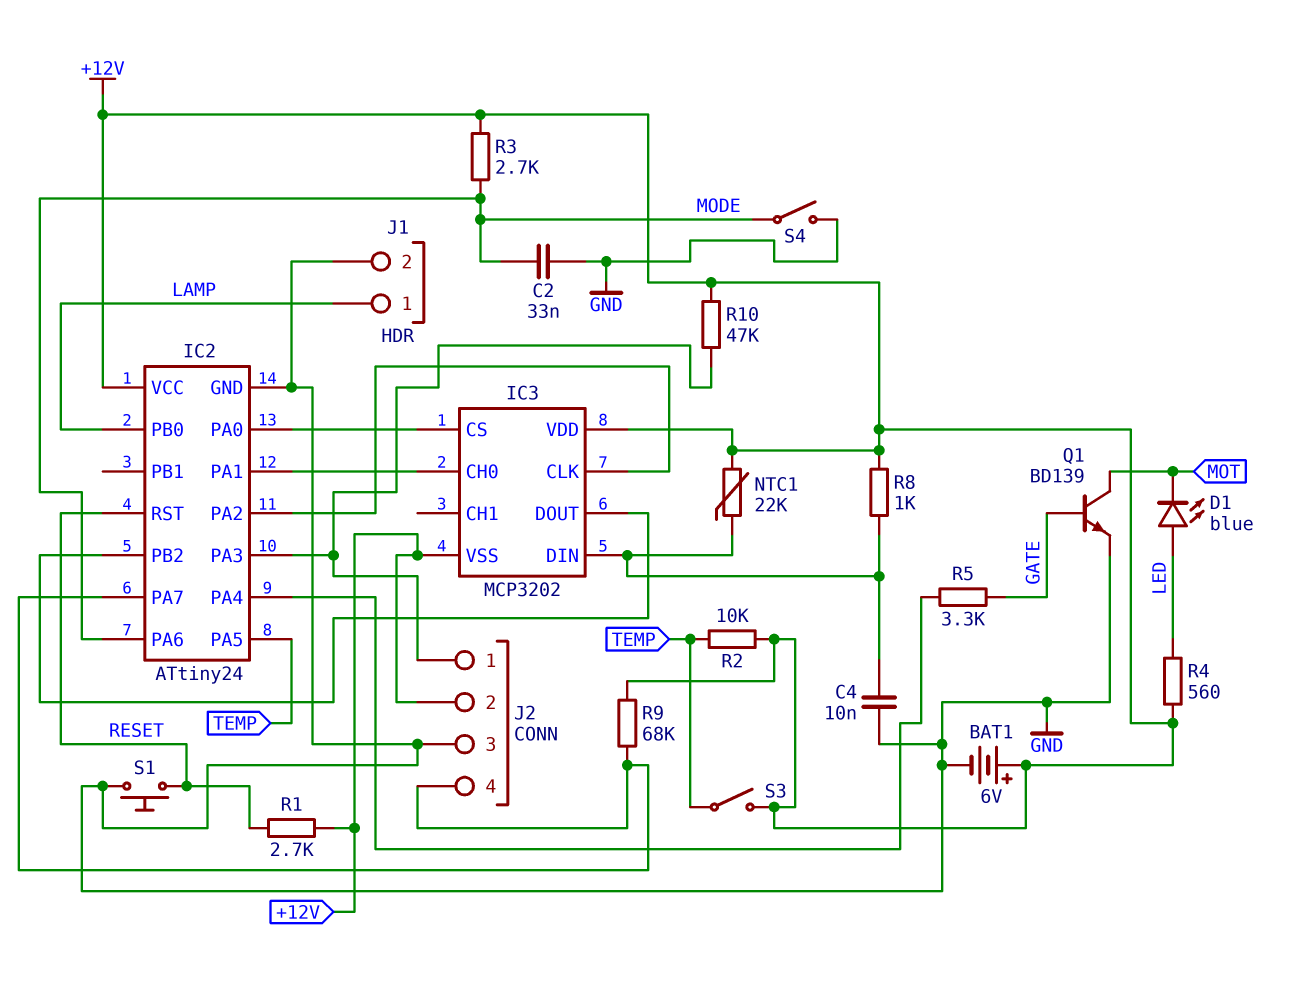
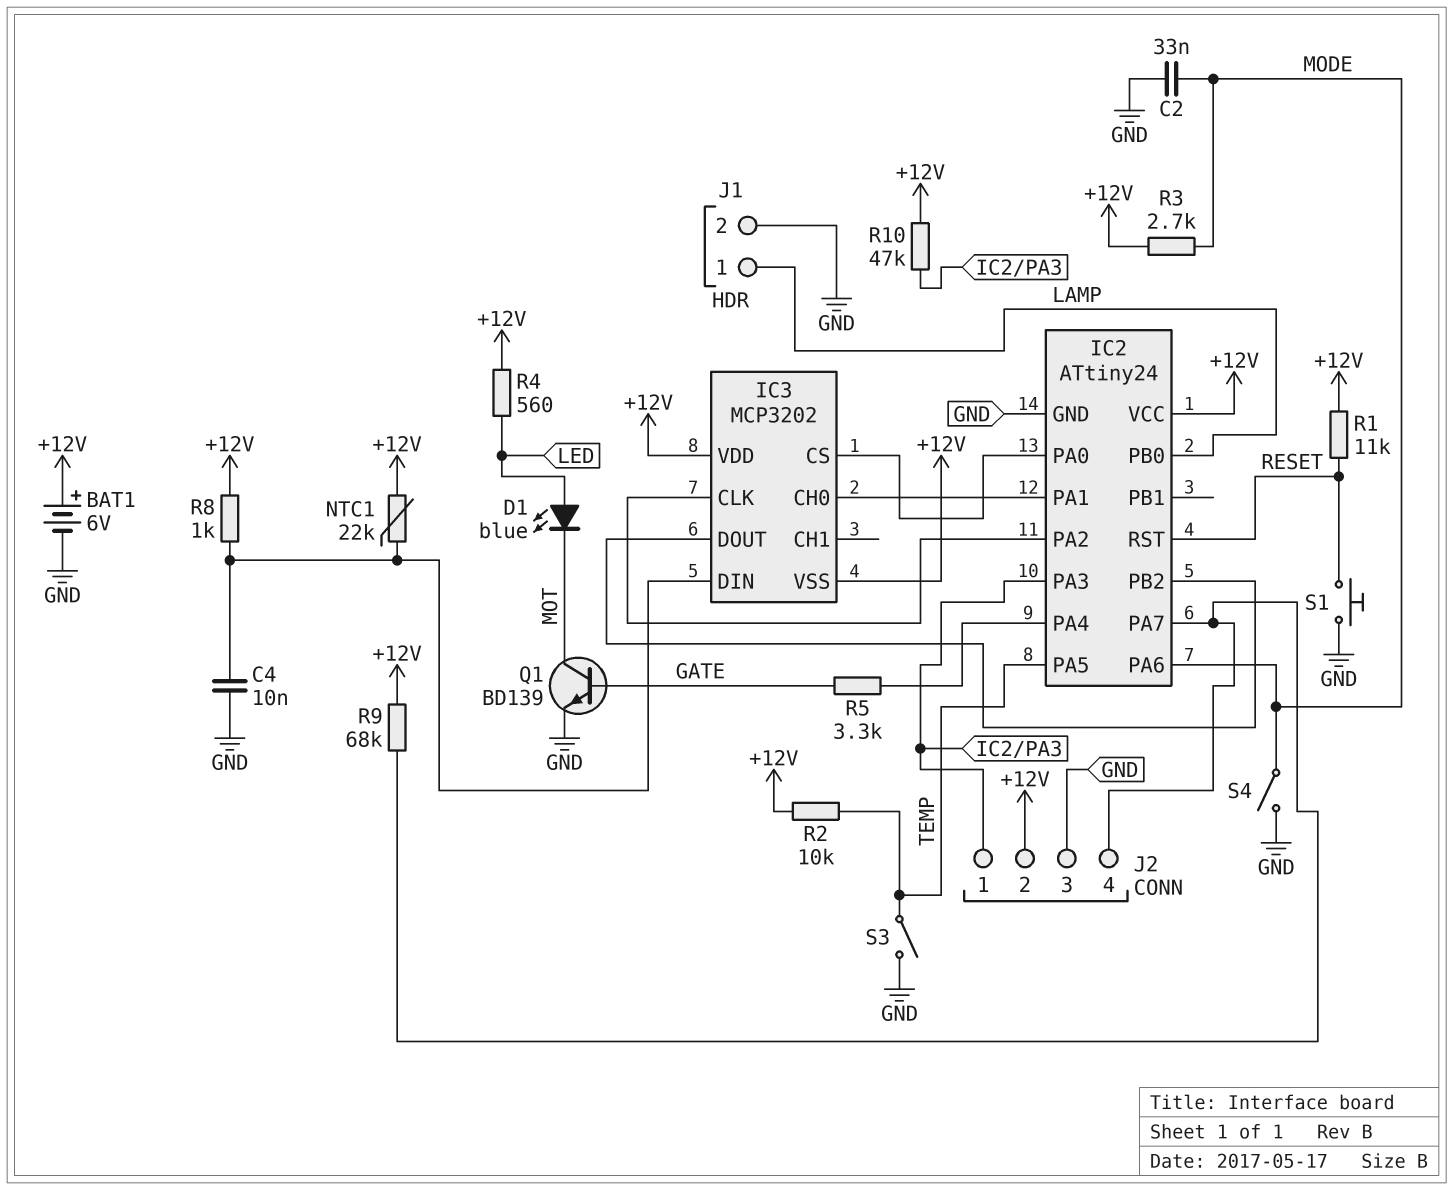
R1: 2.7k (+12V, RESET) -> 11k (+12V, RESET)
S3: switch (+12V, TEMP) -> switch (GND, TEMP)

